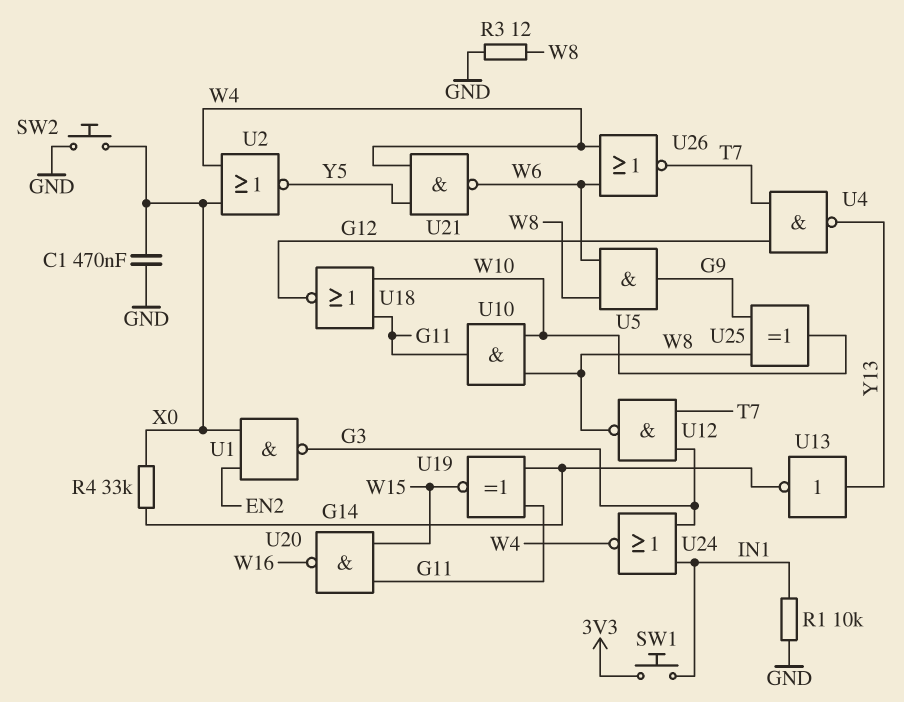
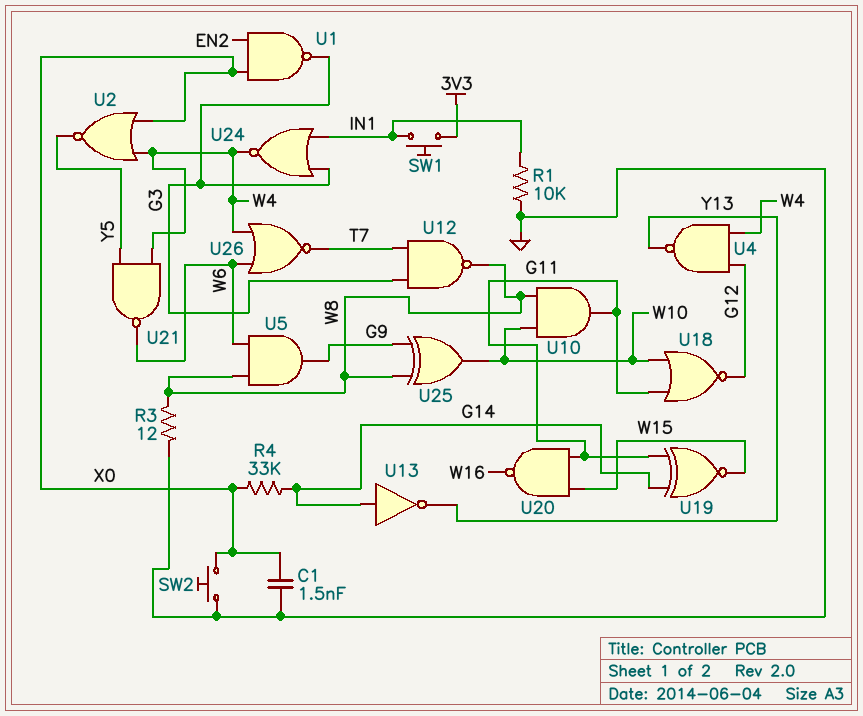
C1: 470nF (GND, X0) -> 1.5nF (GND, X0)
U4: NAND (in G12, in T7, out Y13) -> NAND (in G12, in W4, out Y13)
U13: NOT (in Y13, out G14) -> NOT (in G14, out Y13)

